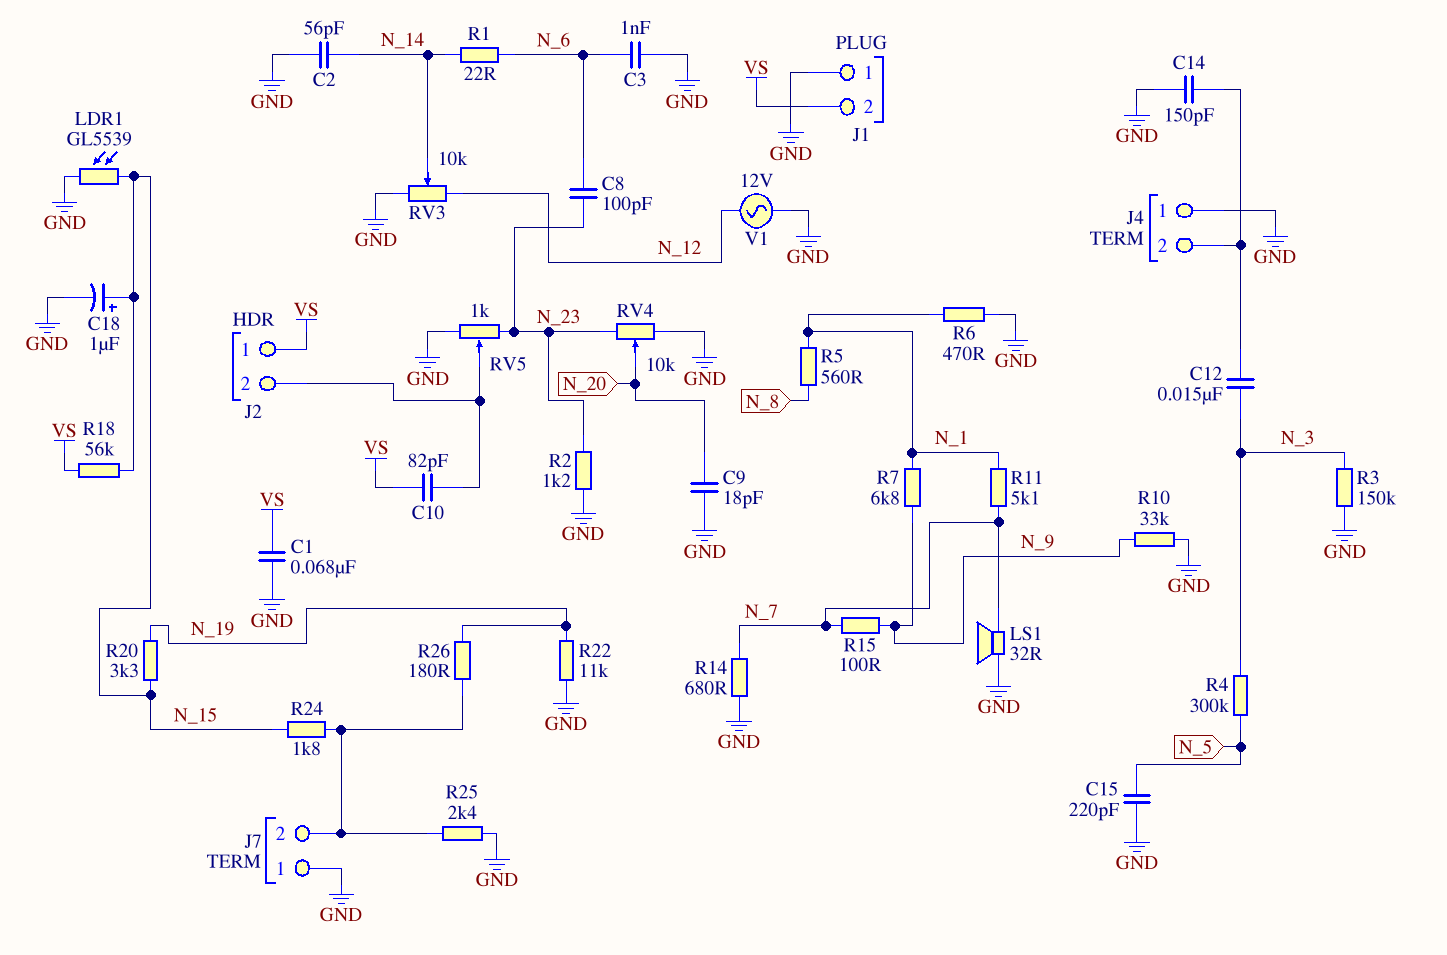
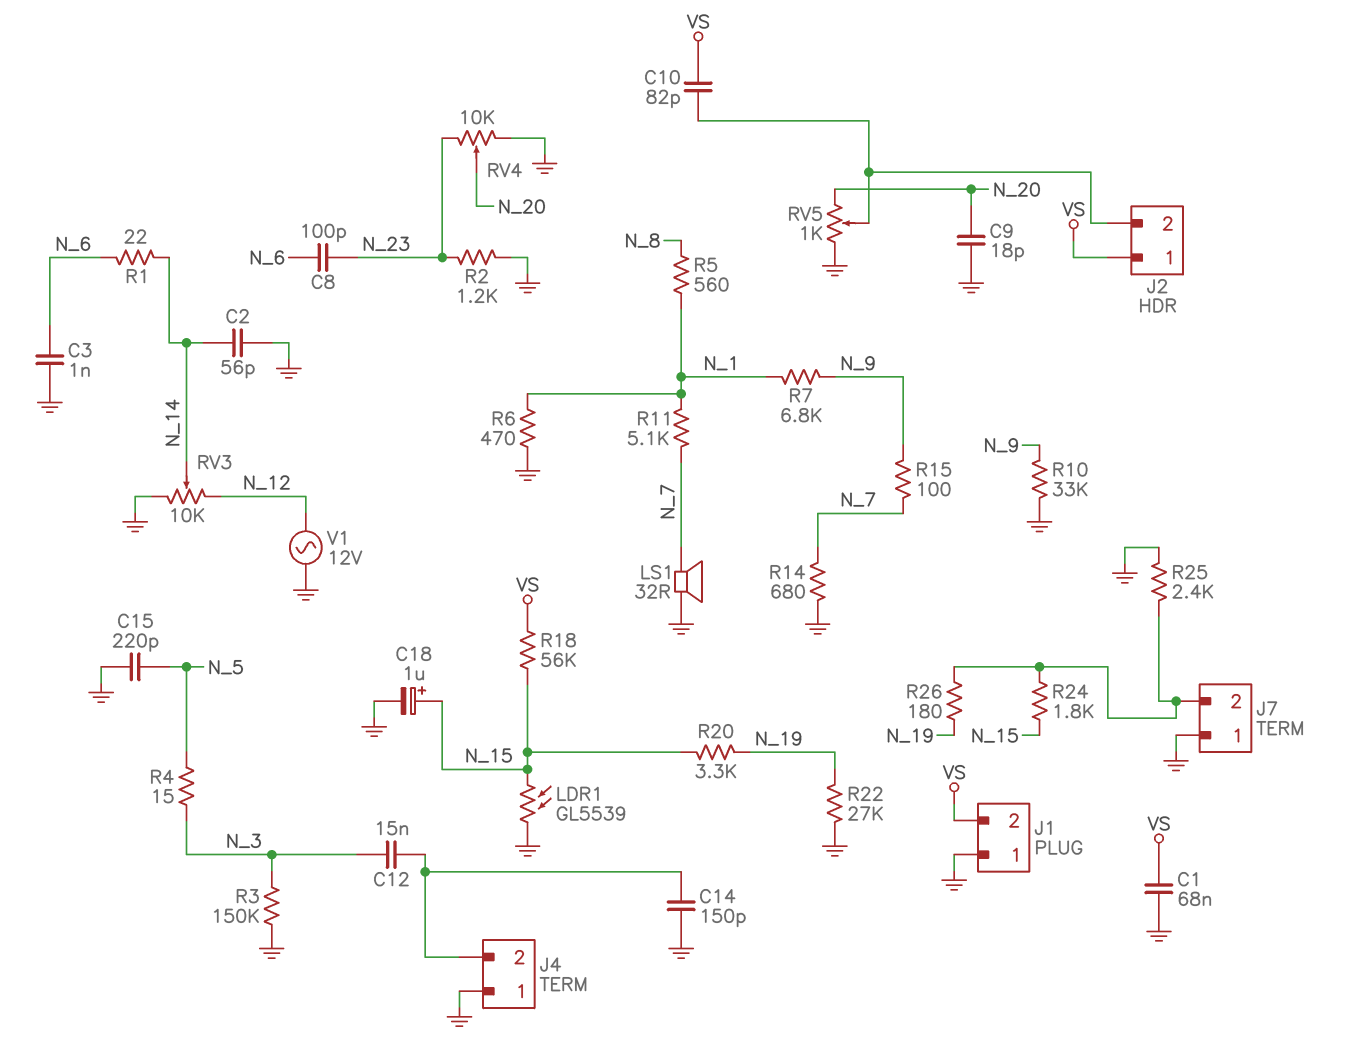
R4: 300k (N_3, N_5) -> 15 (N_3, N_5)
R22: 11k (GND, N_19) -> 27k (GND, N_19)
RV5: 1k (GND, N_23, wiper J2/2) -> 1k (GND, N_20, wiper J2/2)

